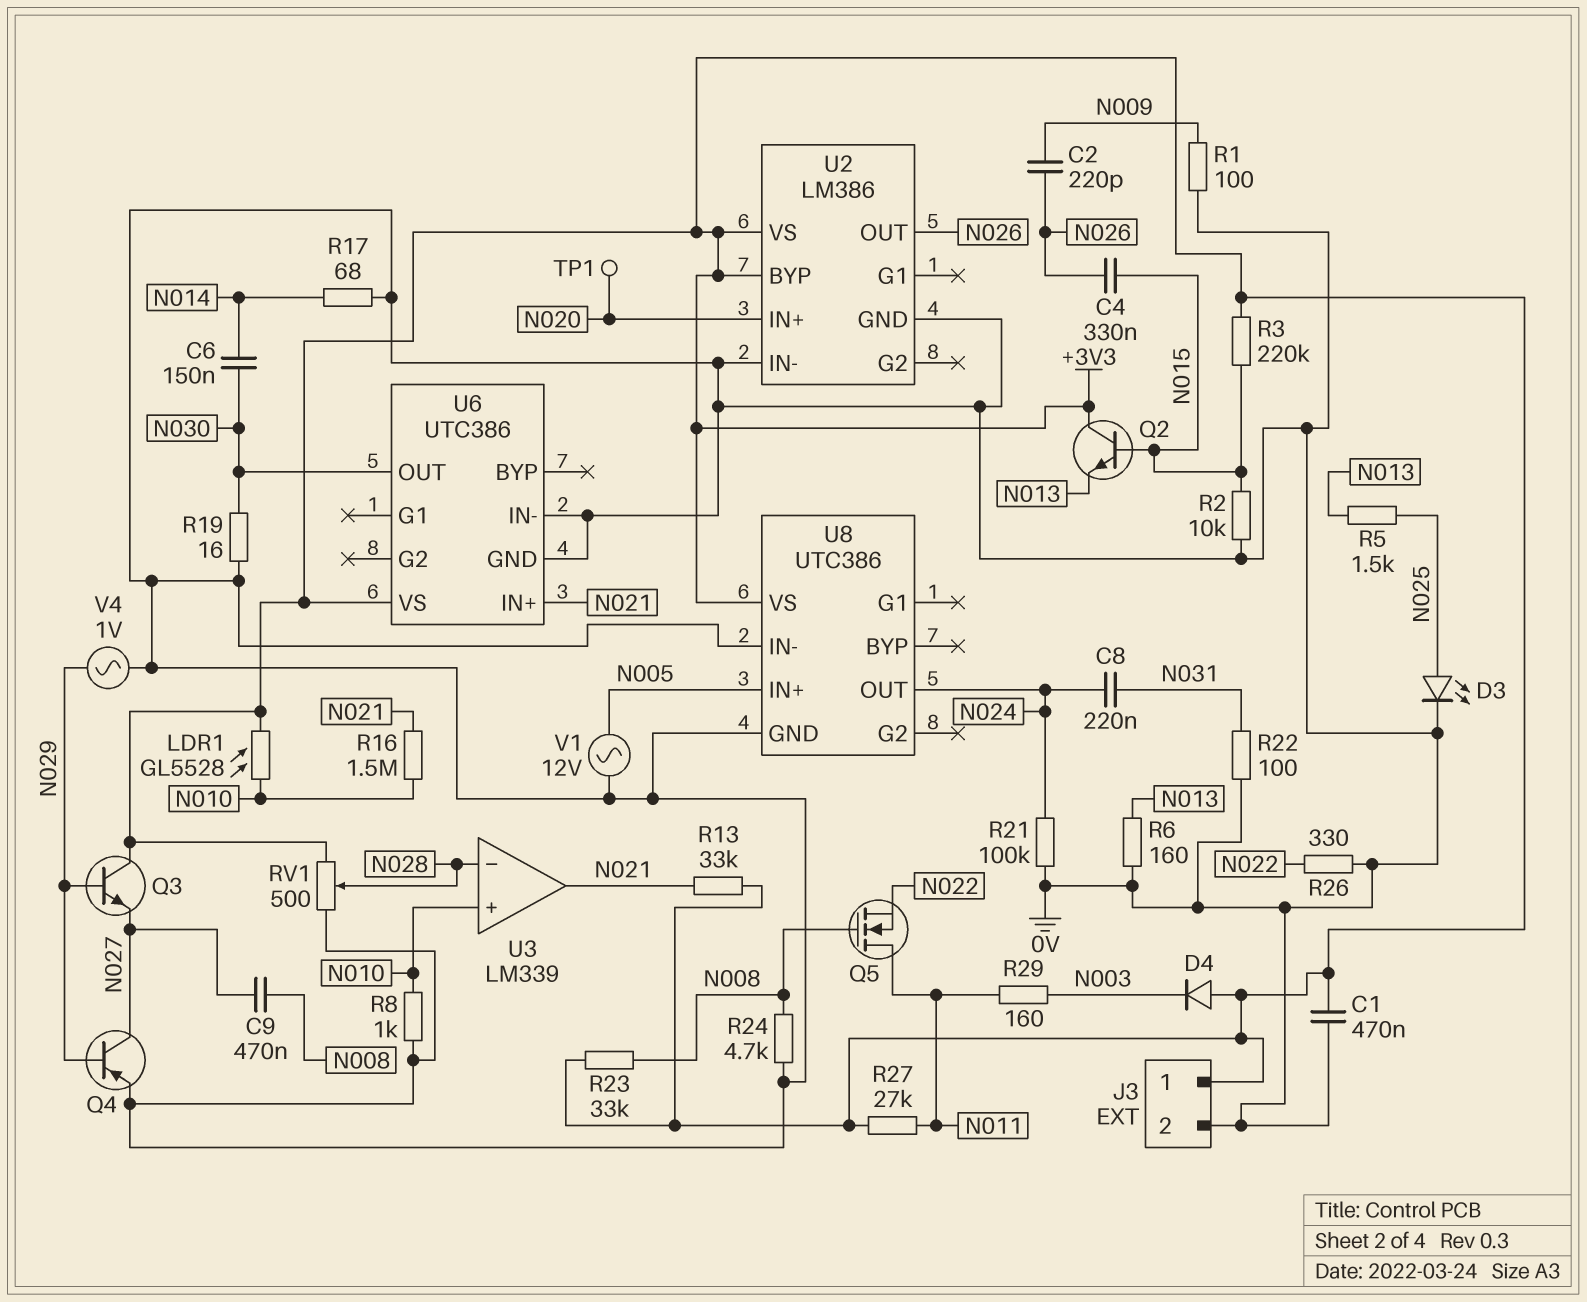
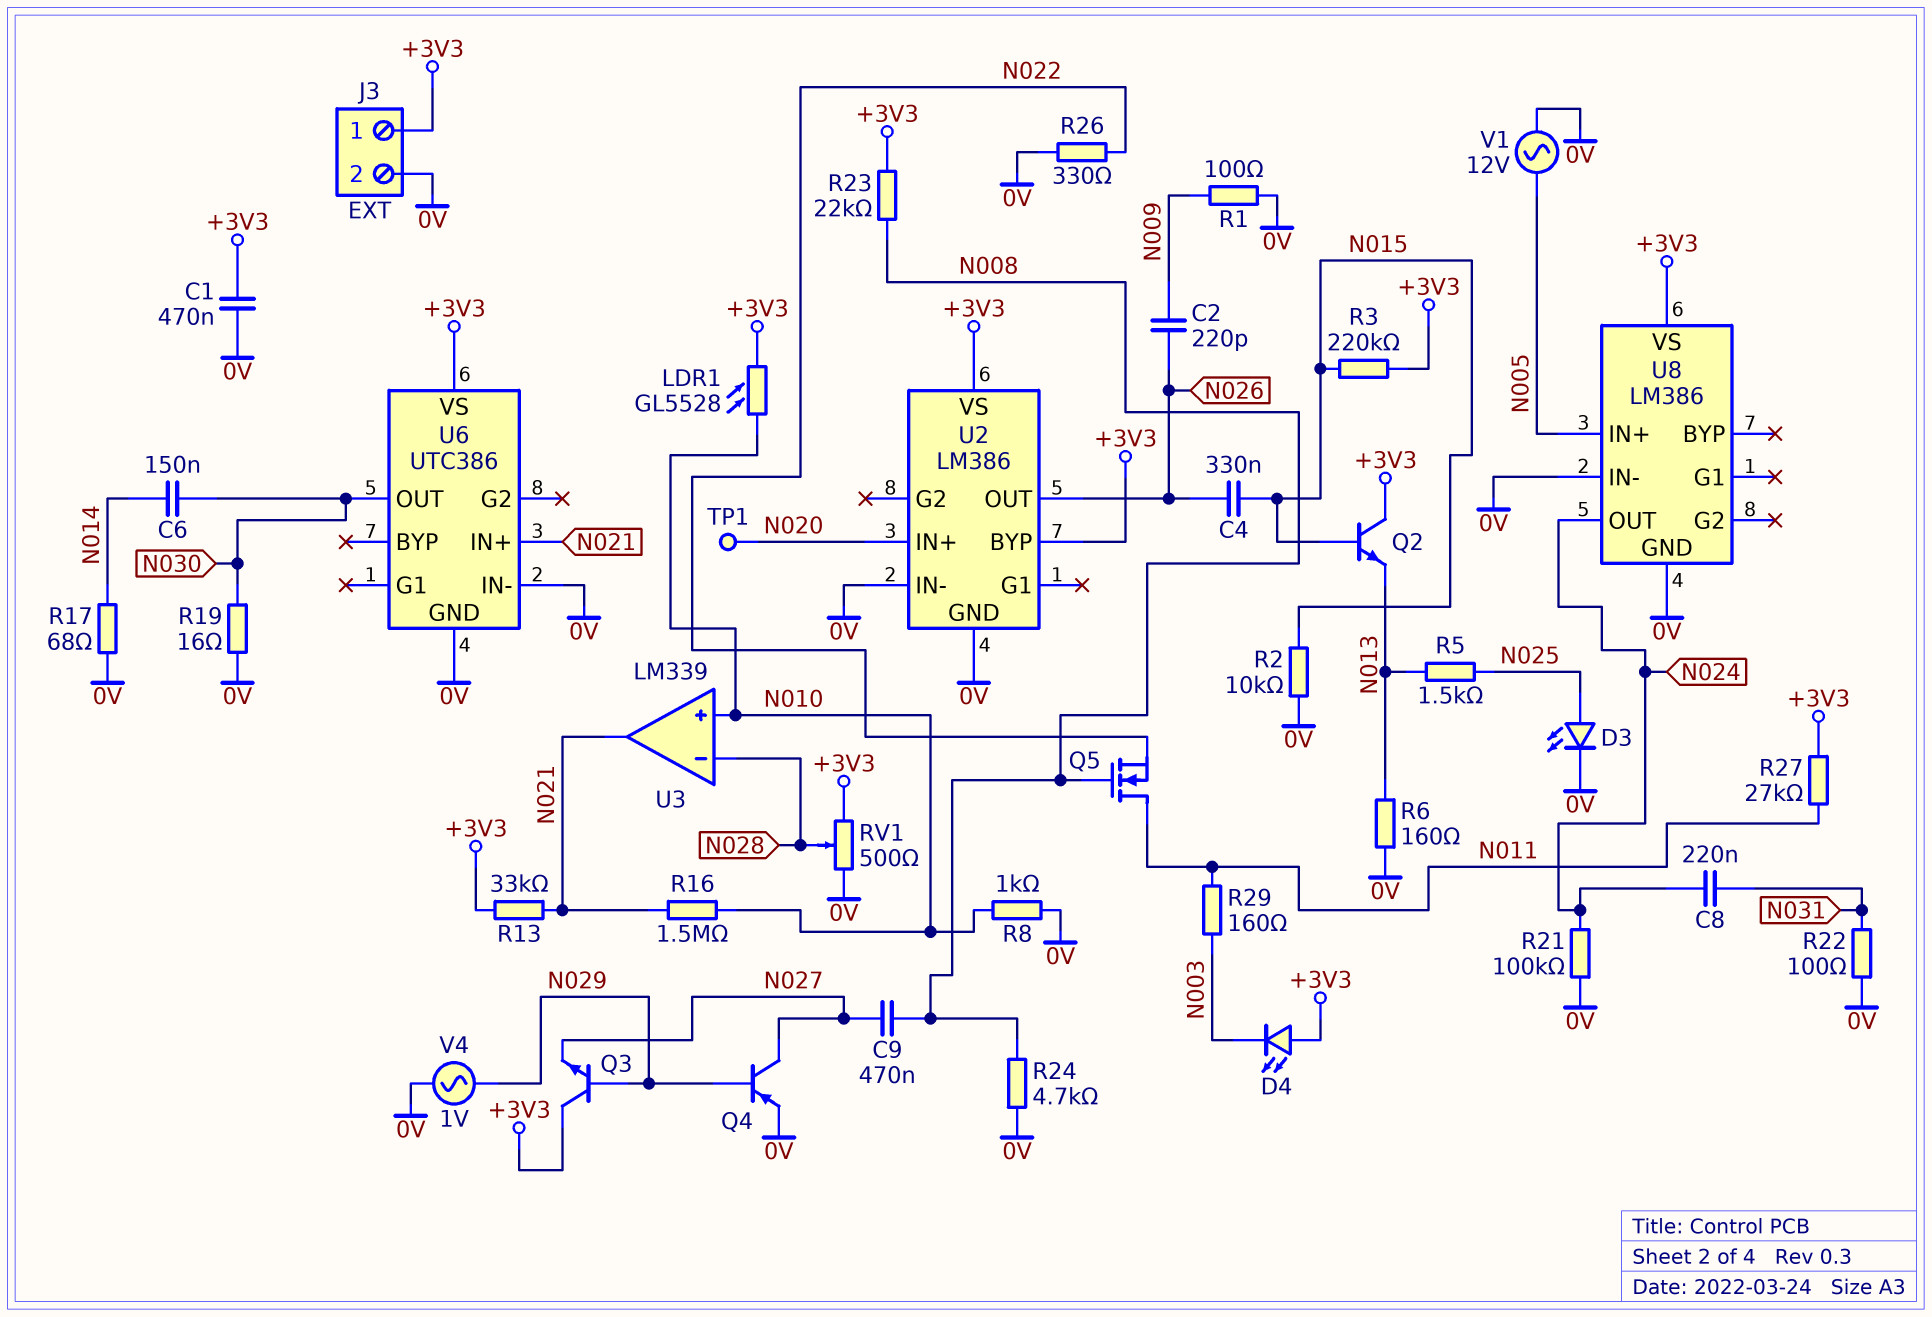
D4: diode (A +3V3, K N003) -> LED (A +3V3, K N003)
R23: 33k (+3V3, N008) -> 22k (+3V3, N008)
U8: UTC386 -> LM386

